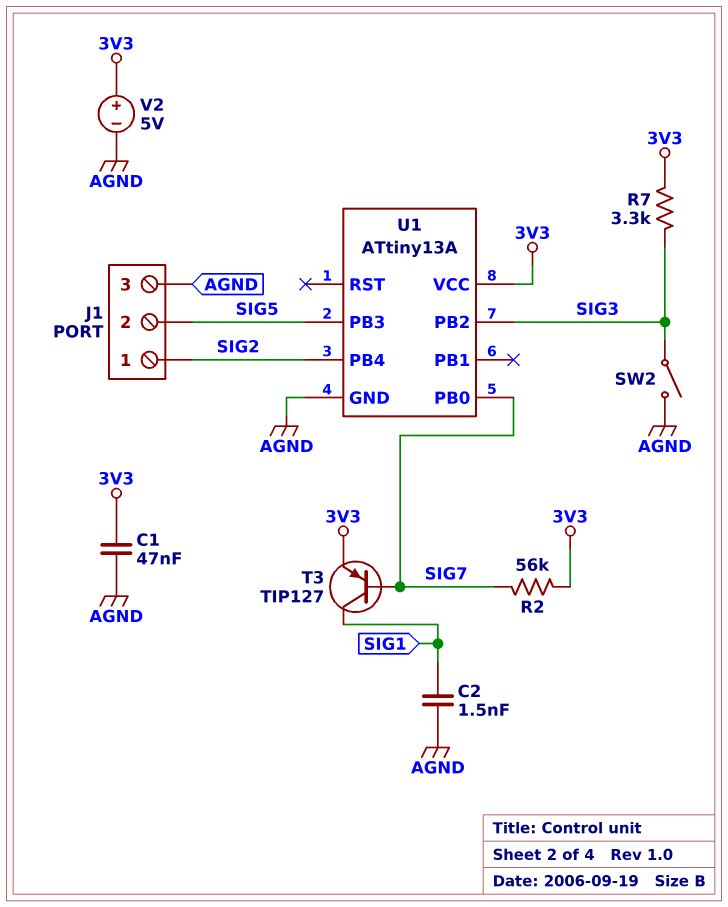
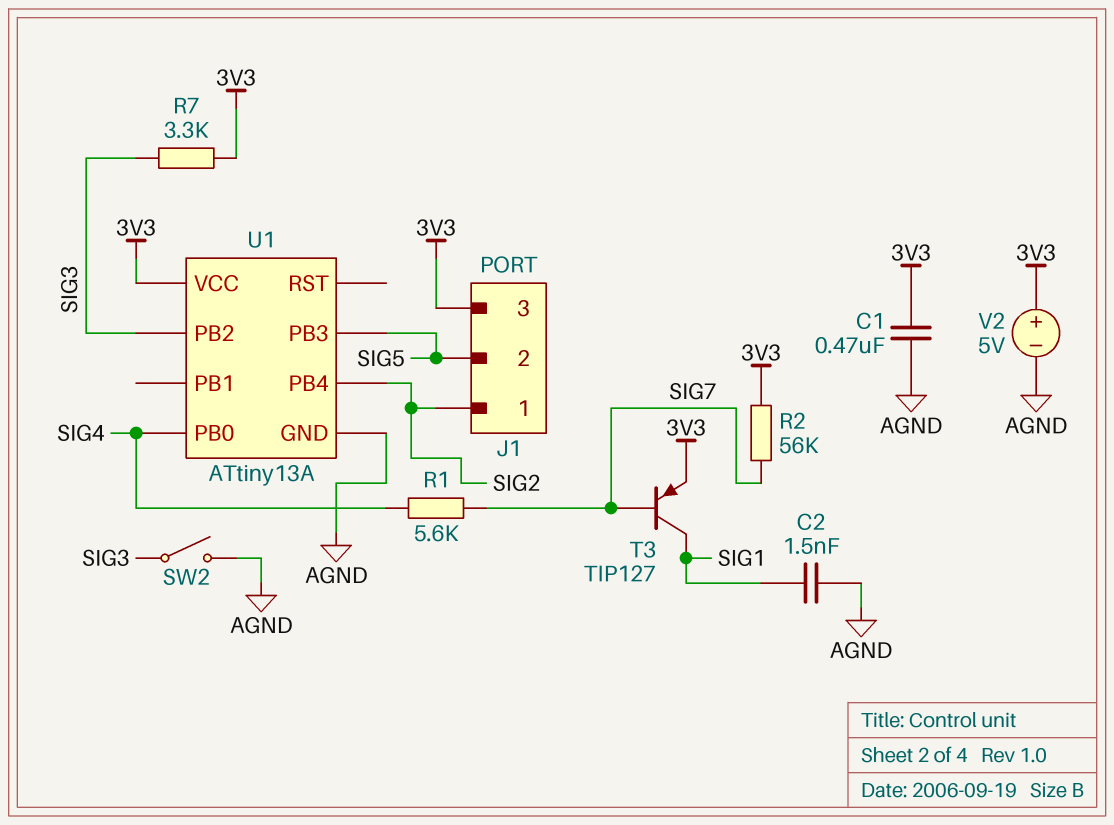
C1: 47nF (3V3, AGND) -> 470nF (3V3, AGND)
J1 pin 3: AGND -> 3V3
R1: none -> 5.6k (SIG4, SIG7)
U1 pin PB0: SIG7 -> SIG4

